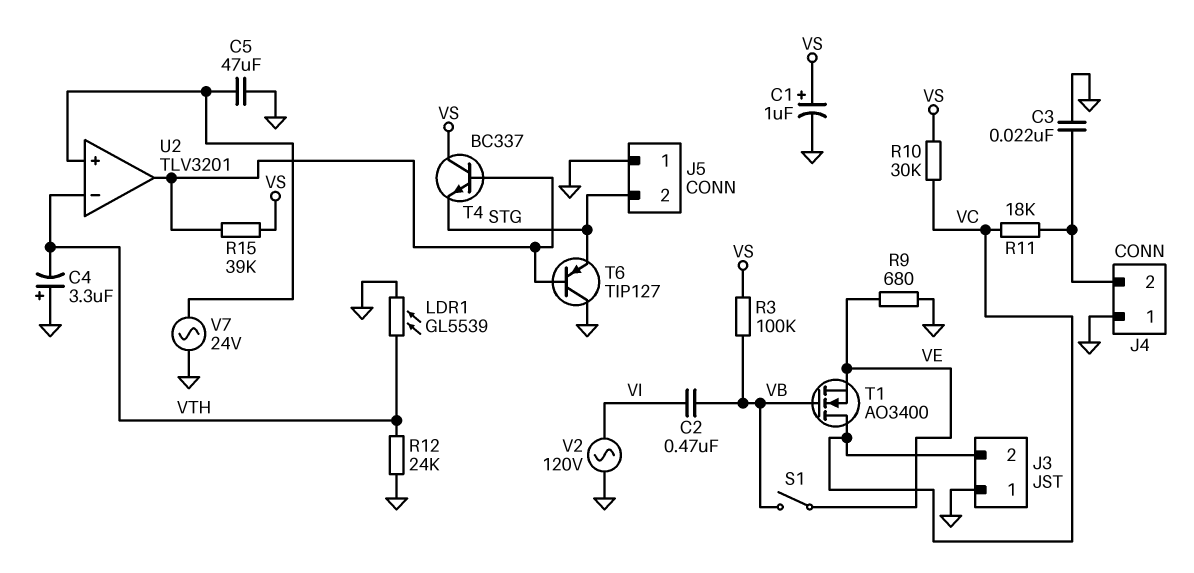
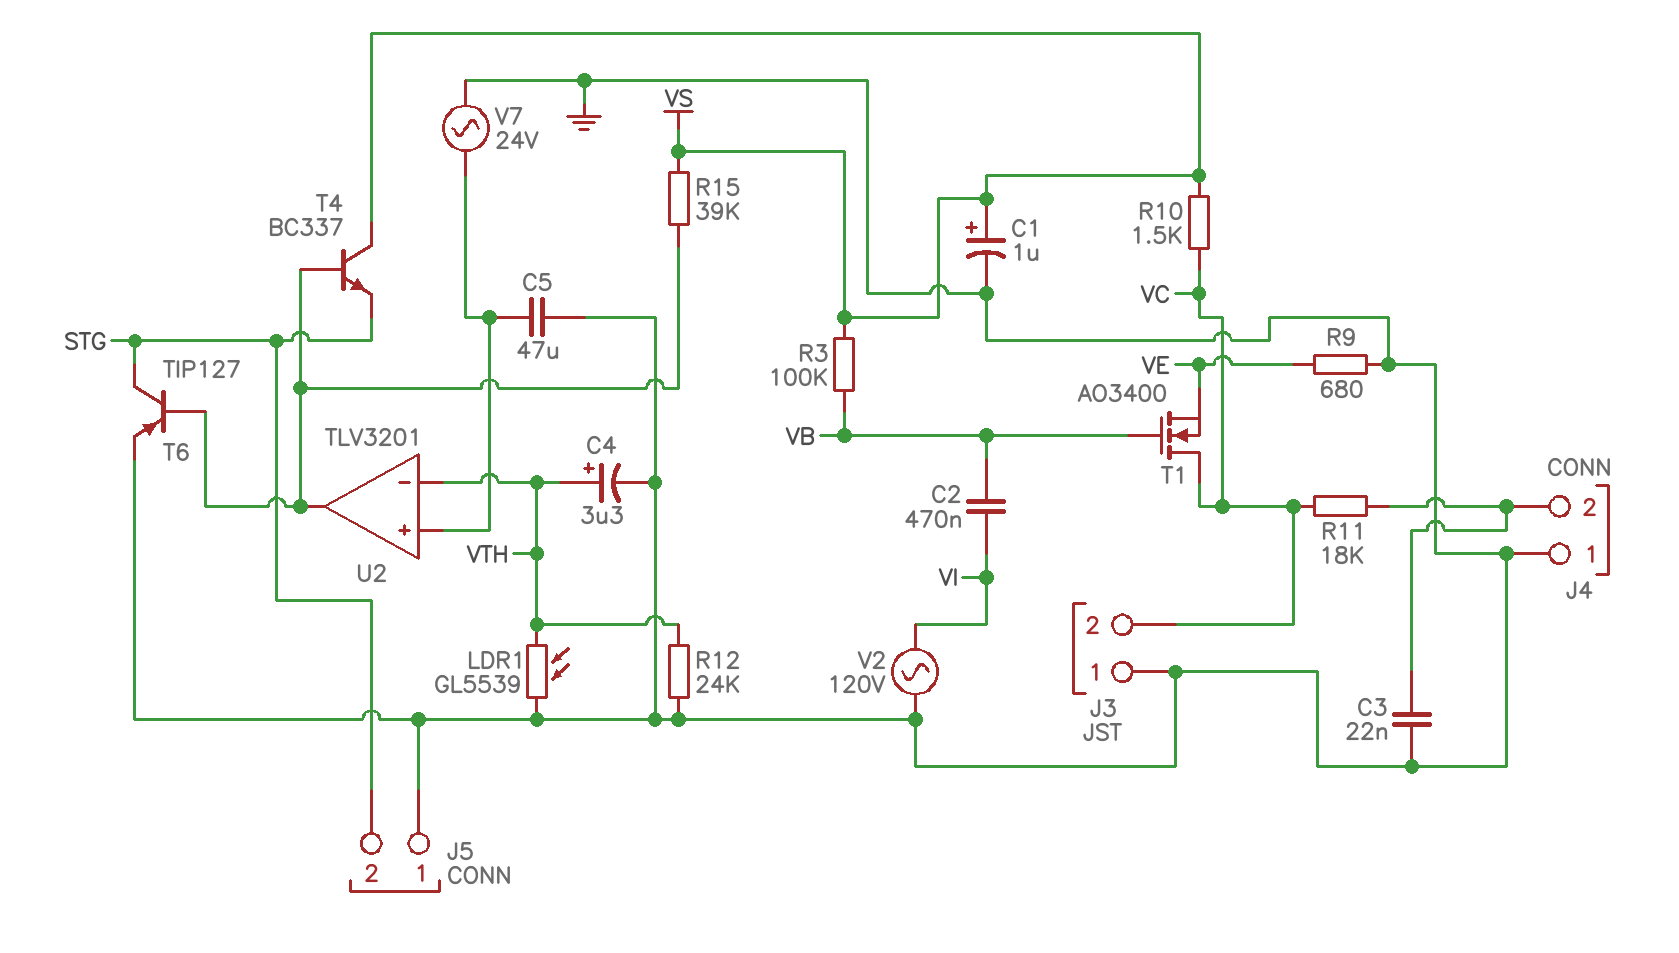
C4: 3.3uF (plus GND, minus VTH) -> 3.3uF (plus VTH, minus GND)
R10: 30k (VC, VS) -> 1.5k (VC, VS)
S1: switch (VB, VE) -> none
T6: PNP TIP127 (B U2/out, C GND, E STG) -> PNP TIP127 (B U2/out, C STG, E GND)

